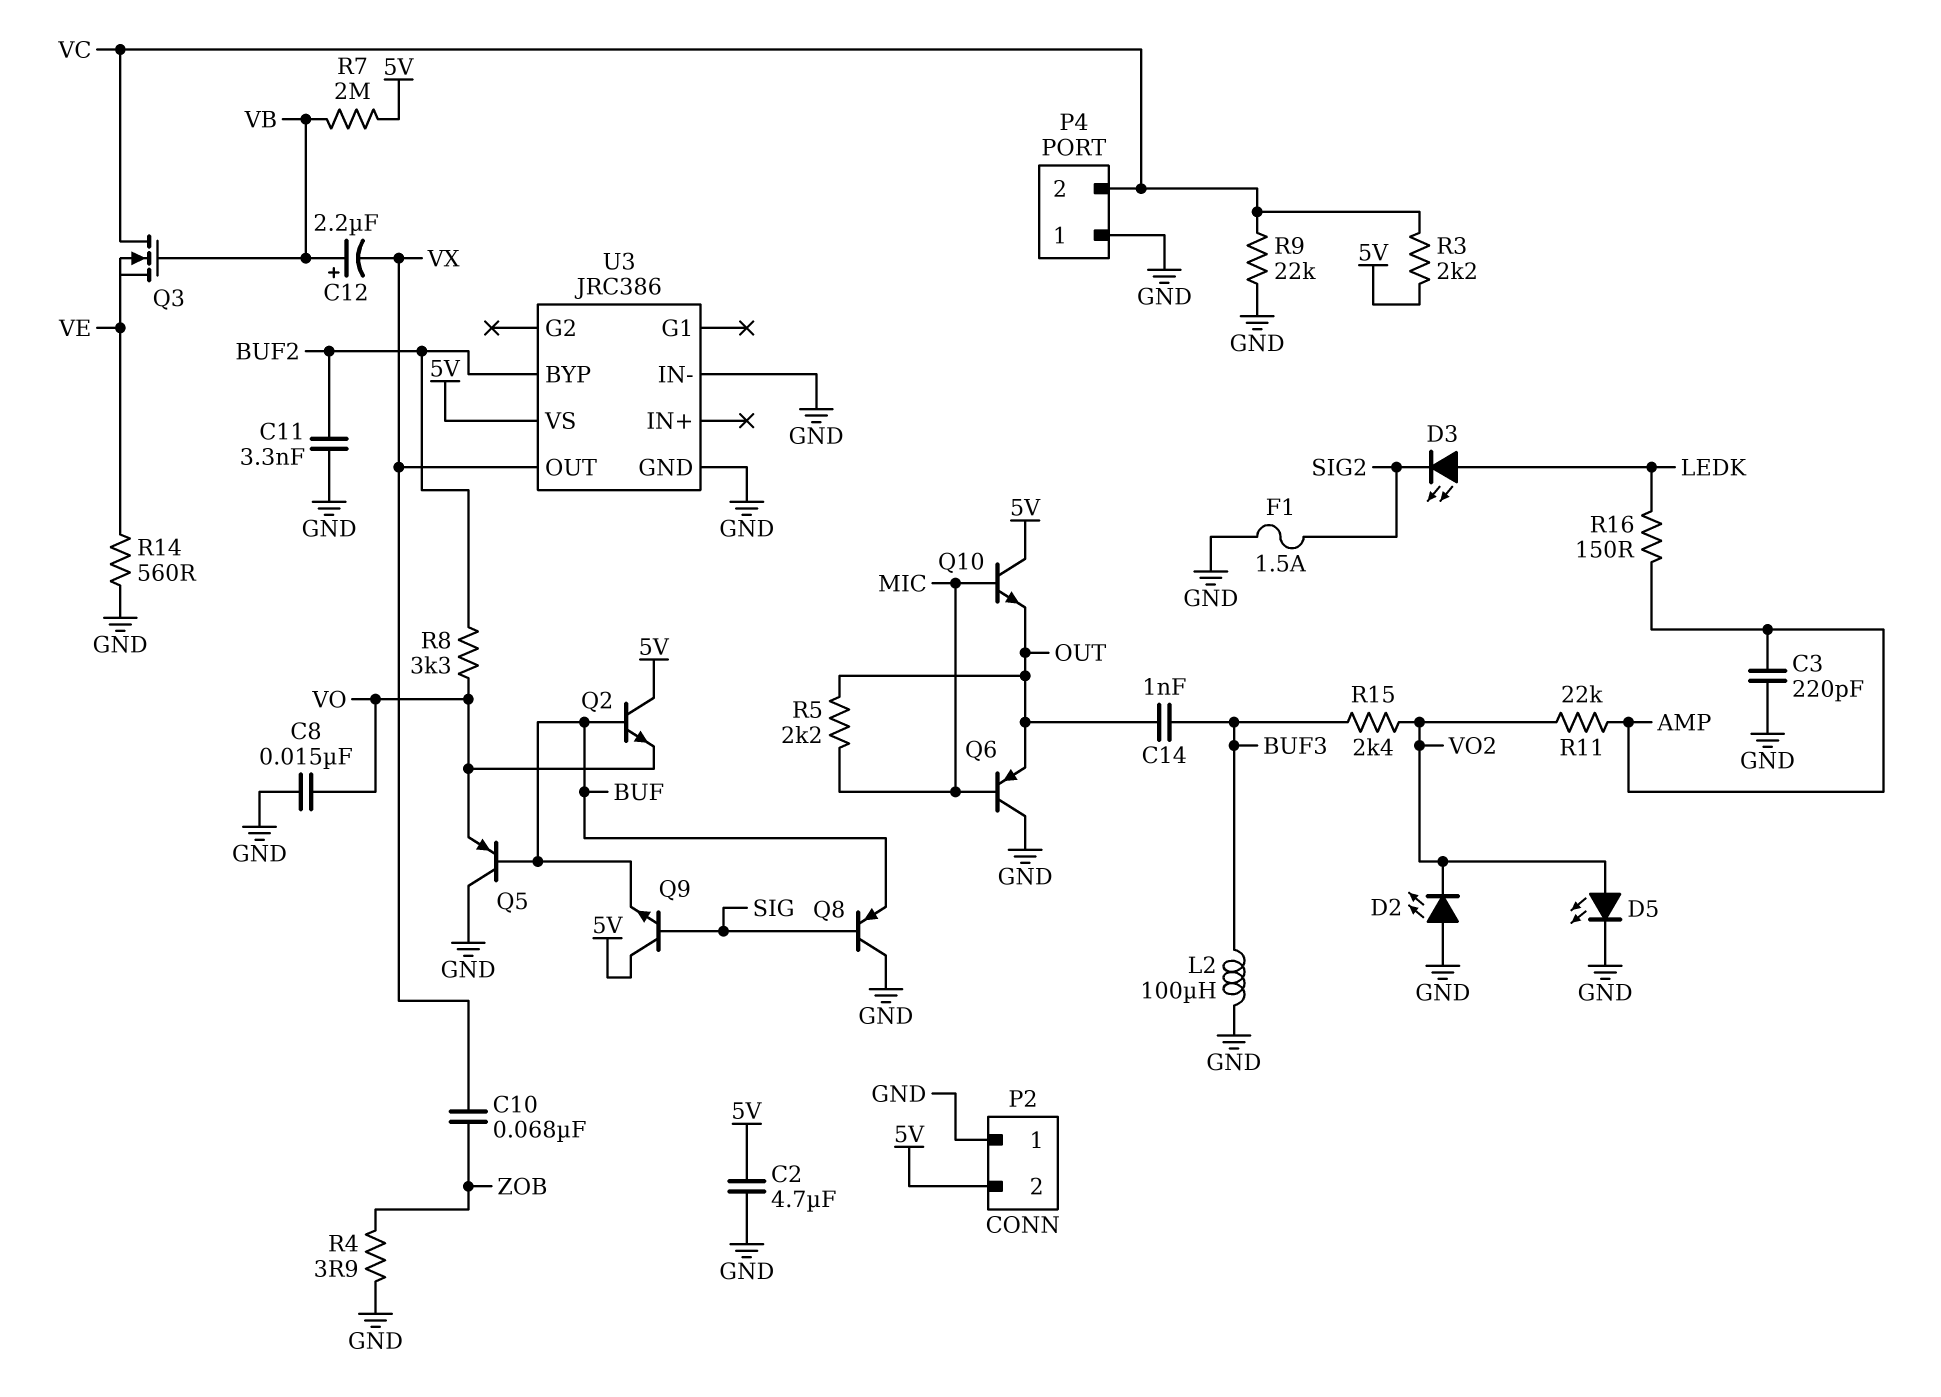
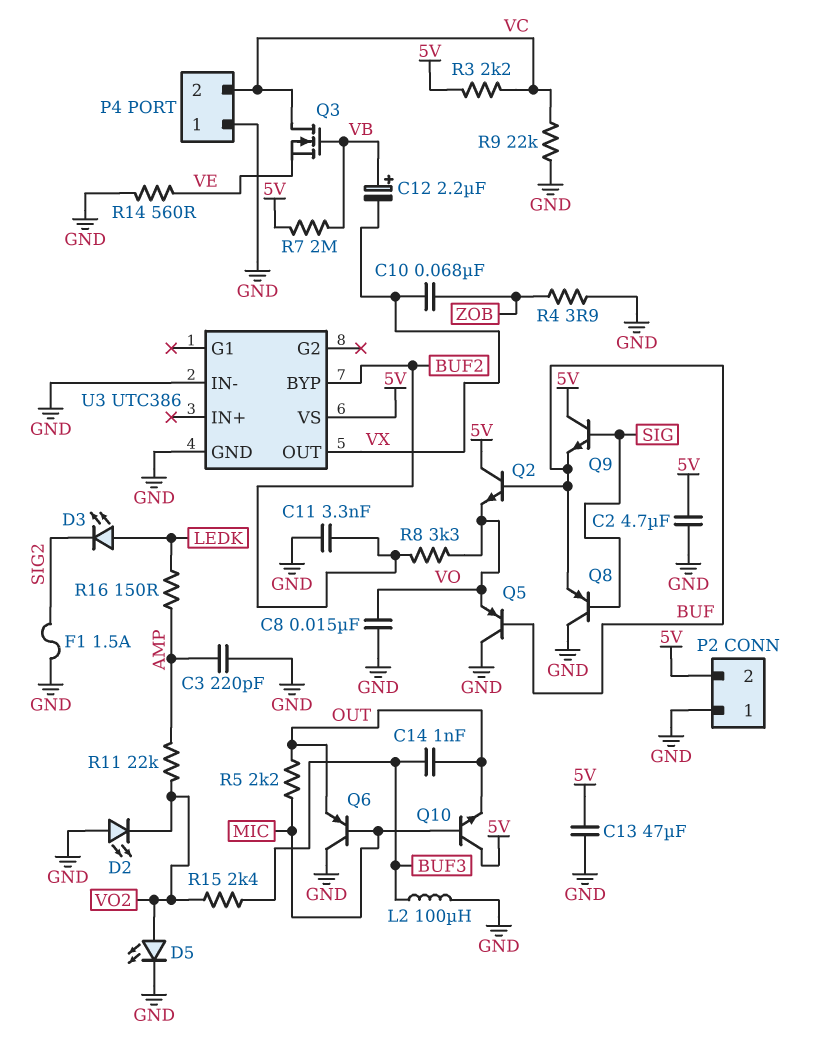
C13: none -> 47uF (5V, GND)
U3: JRC386 -> UTC386

